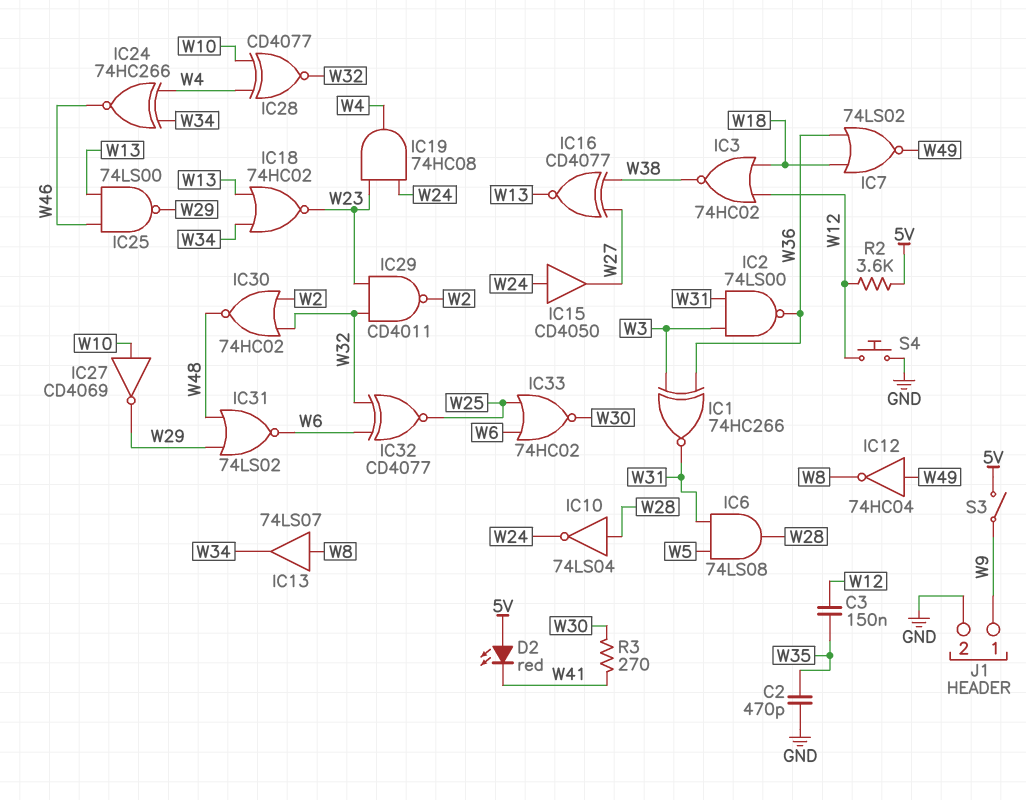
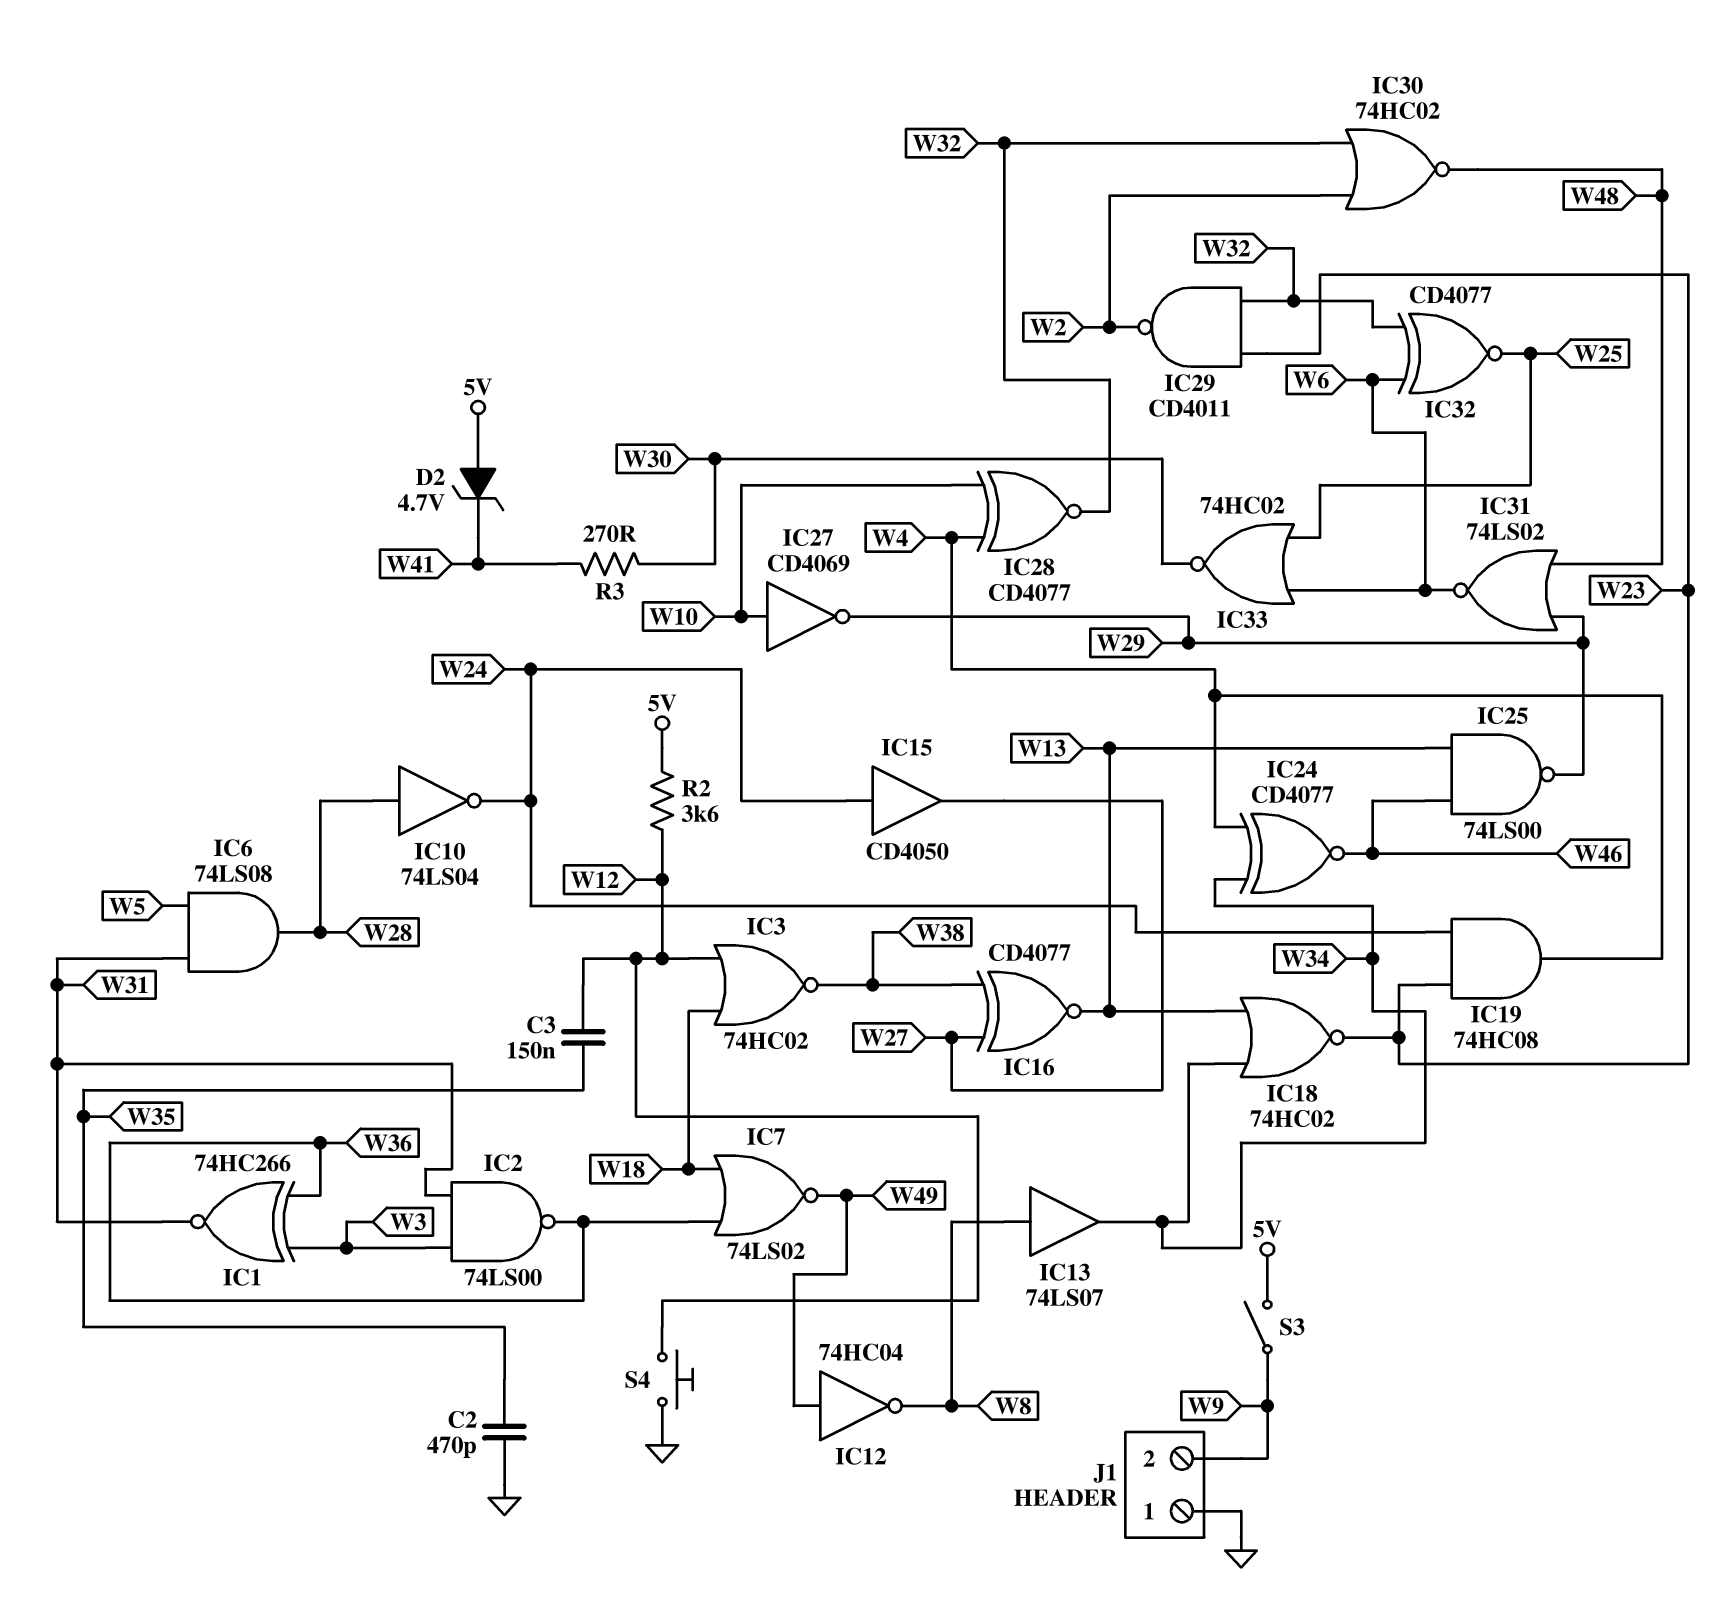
D2: LED red (A 5V, K W41) -> zener 4.7V (A 5V, K W41)
IC24: XNOR 74HC266 (in W4, in W34, out W46) -> XNOR CD4077 (in W4, in W34, out W46)
J1 pin 1: W9 -> GND
J1 pin 2: GND -> W9

